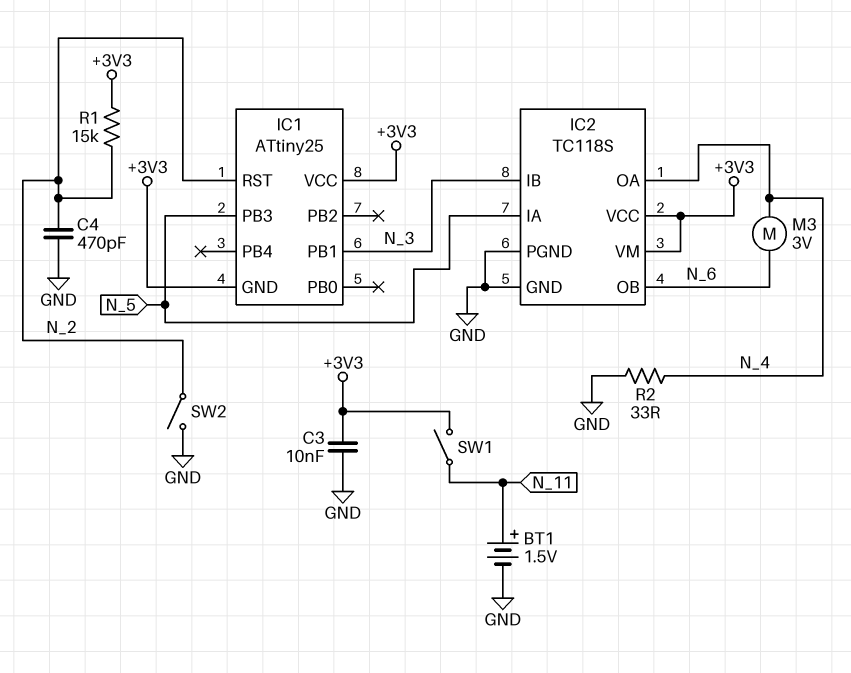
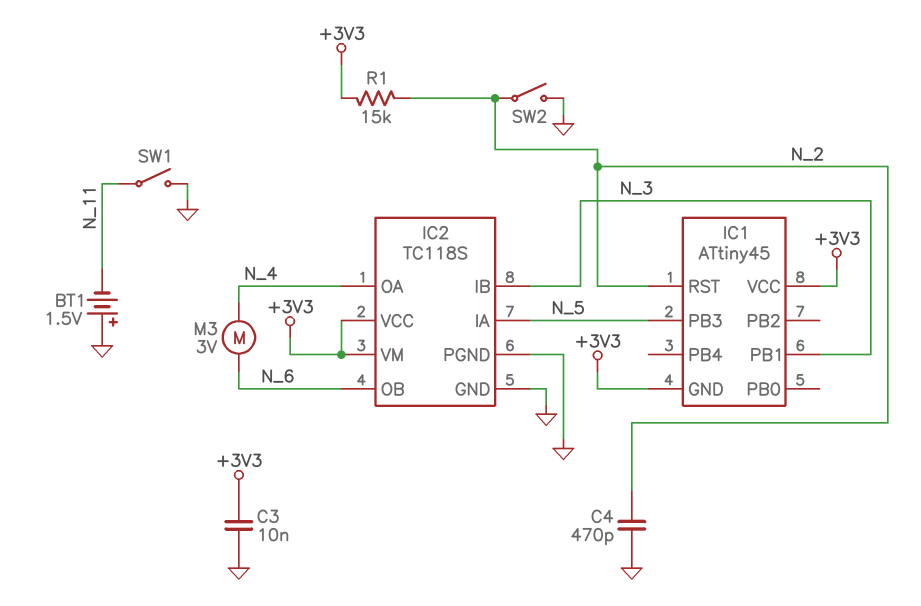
BT1: 1.5V (plus N_11, minus GND) -> 1.5V (plus GND, minus N_11)
IC1: ATtiny25 -> ATtiny45
R2: 33 (GND, N_4) -> none
SW1: switch (+3V3, N_11) -> switch (GND, N_11)

